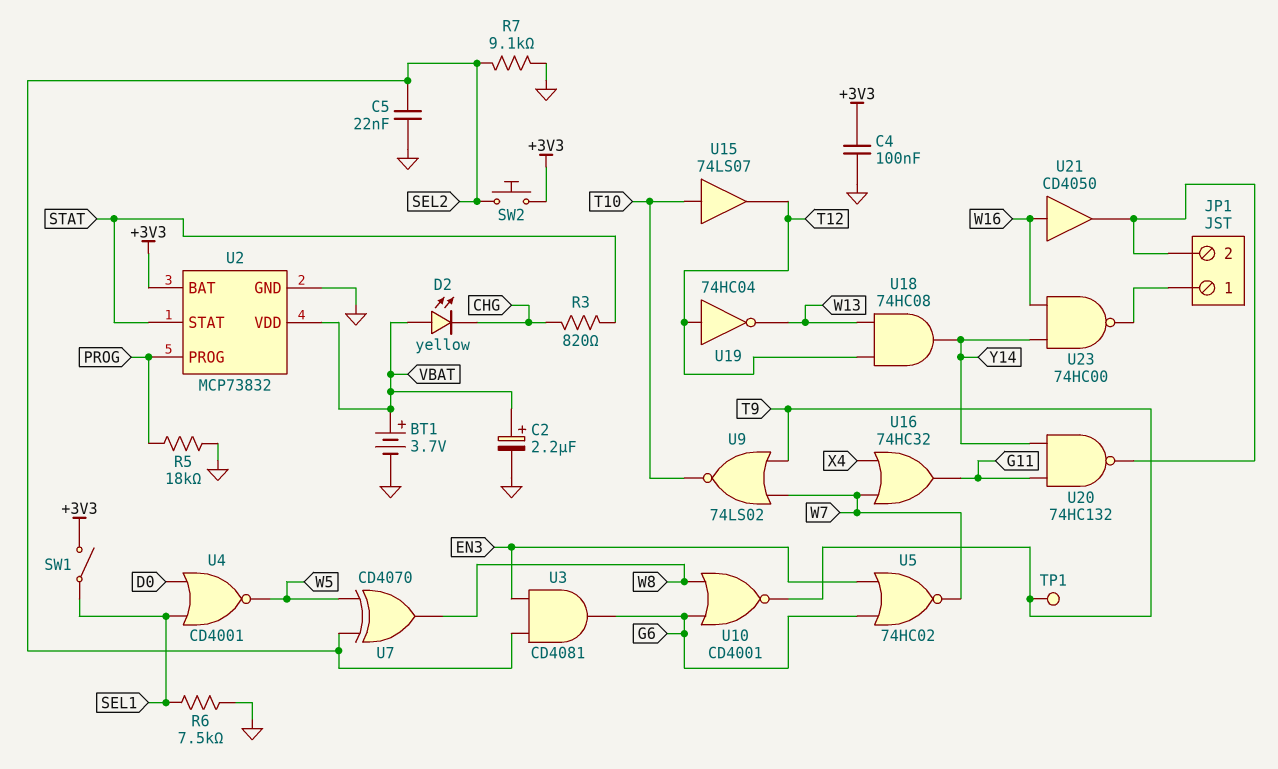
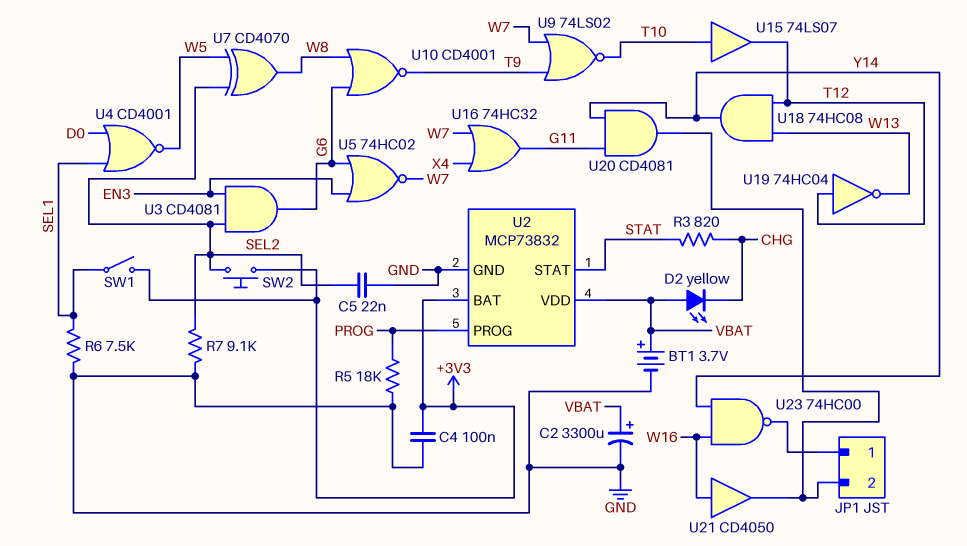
C2: 2.2uF (plus VBAT, minus GND) -> 3300uF (plus VBAT, minus GND)
TP1: test point (T9) -> none
U20: NAND 74HC132 (in G11, in Y14, out JP1/2) -> AND CD4081 (in G11, in Y14, out JP1/2)

